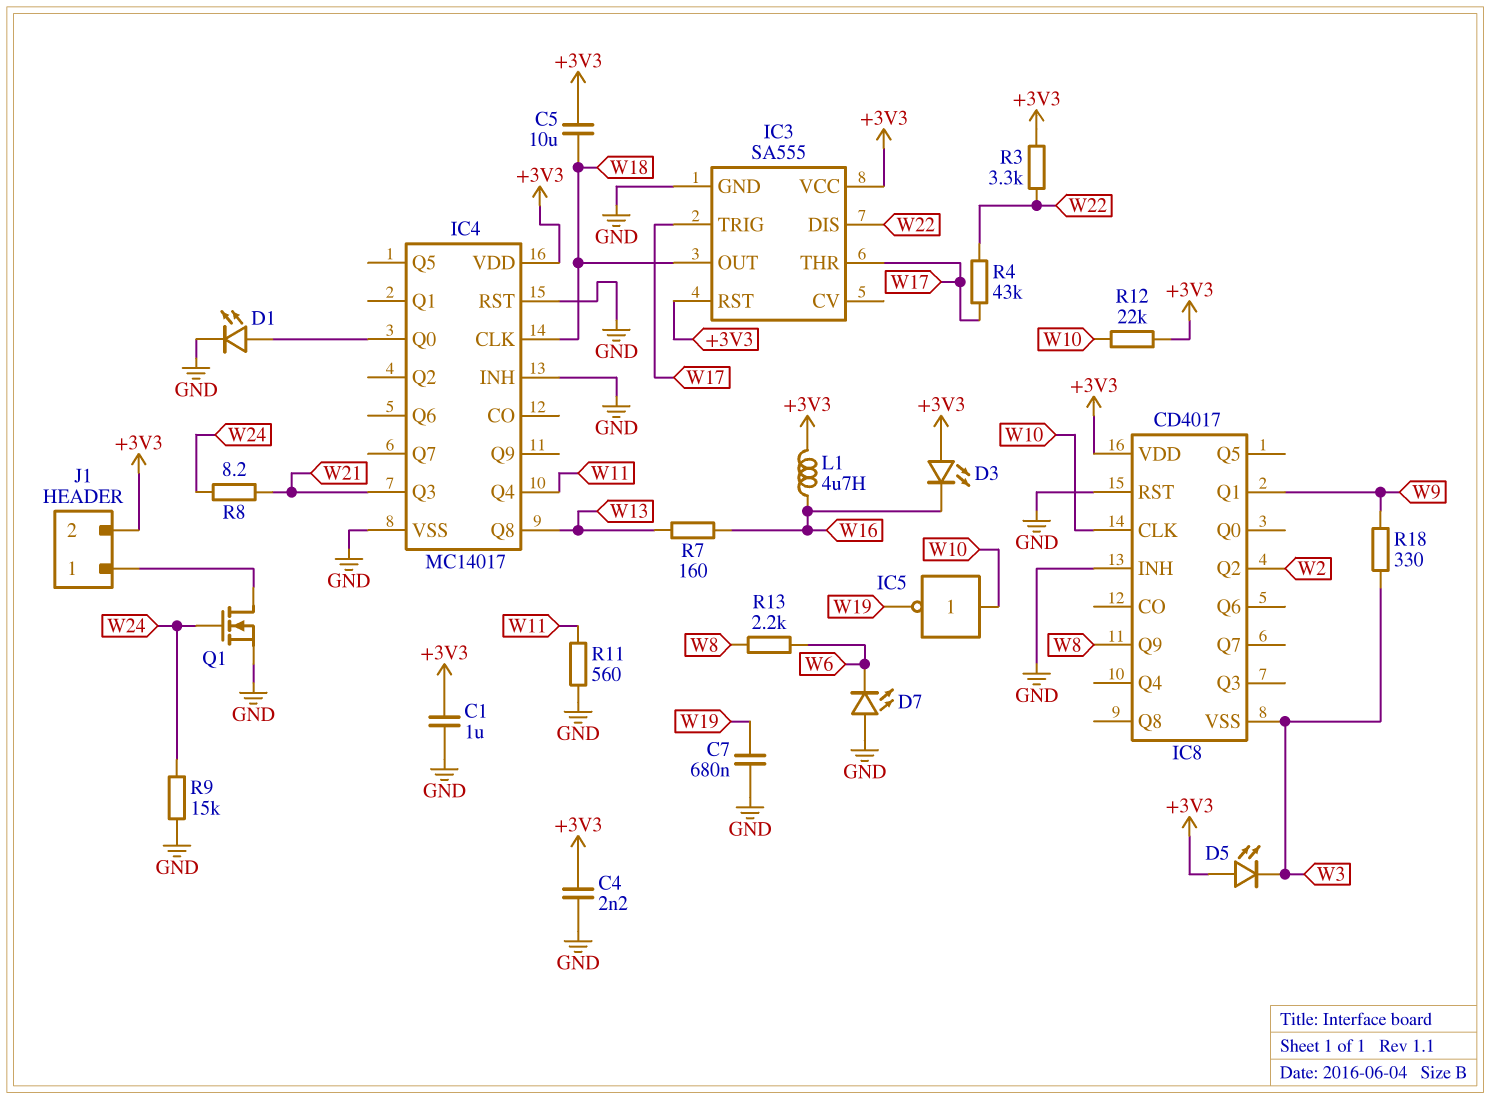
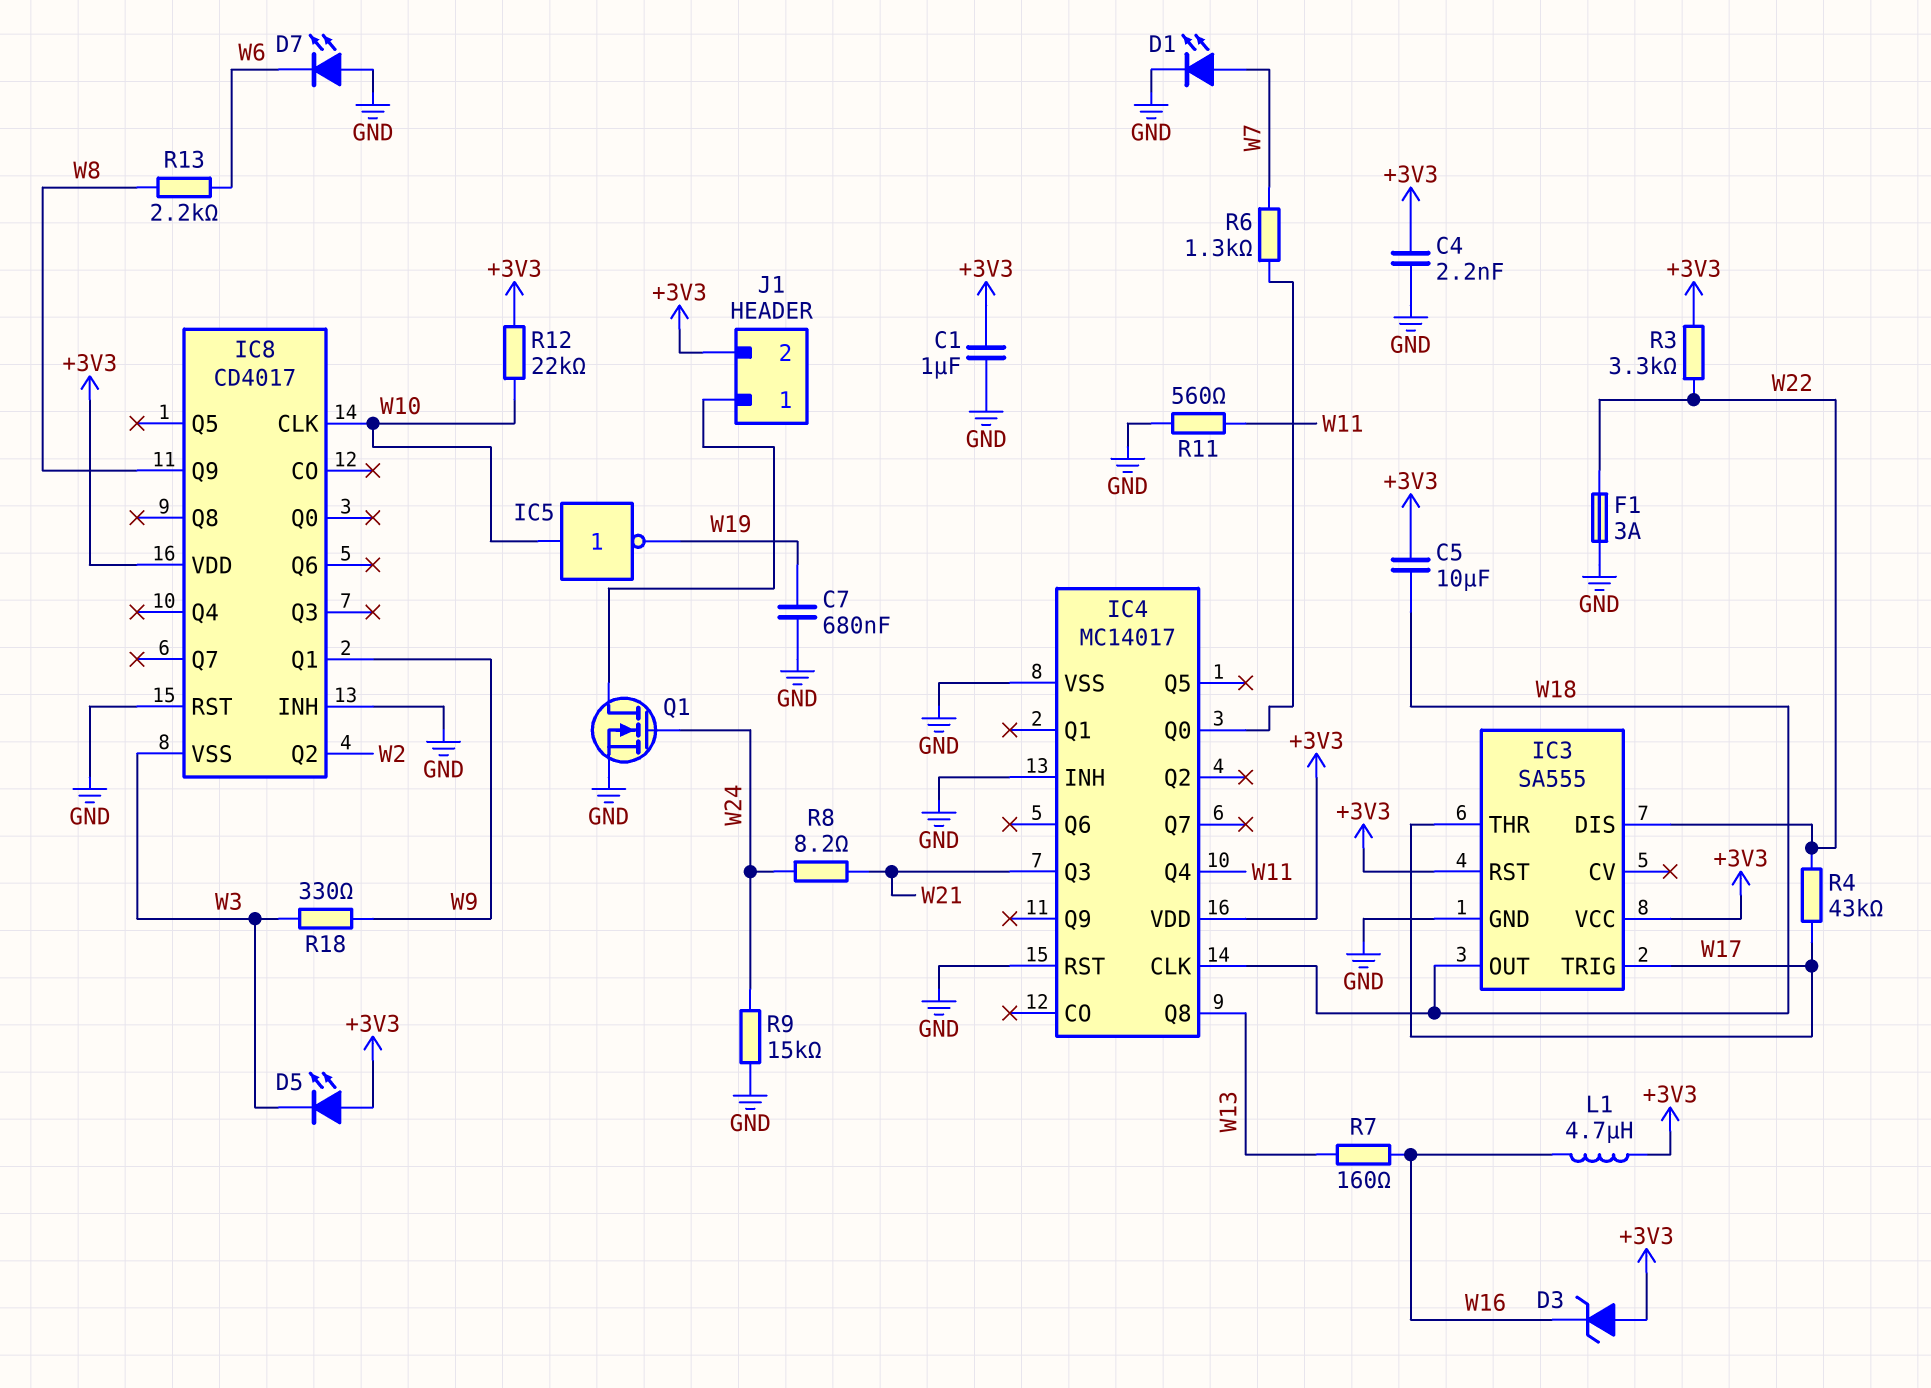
D1: LED (A IC4/Q0, K GND) -> LED (A W7, K GND)
D3: LED (A +3V3, K W16) -> zener (A +3V3, K W16)
F1: none -> 3A (GND, W22)
R6: none -> 1.3k (IC4/Q0, W7)

